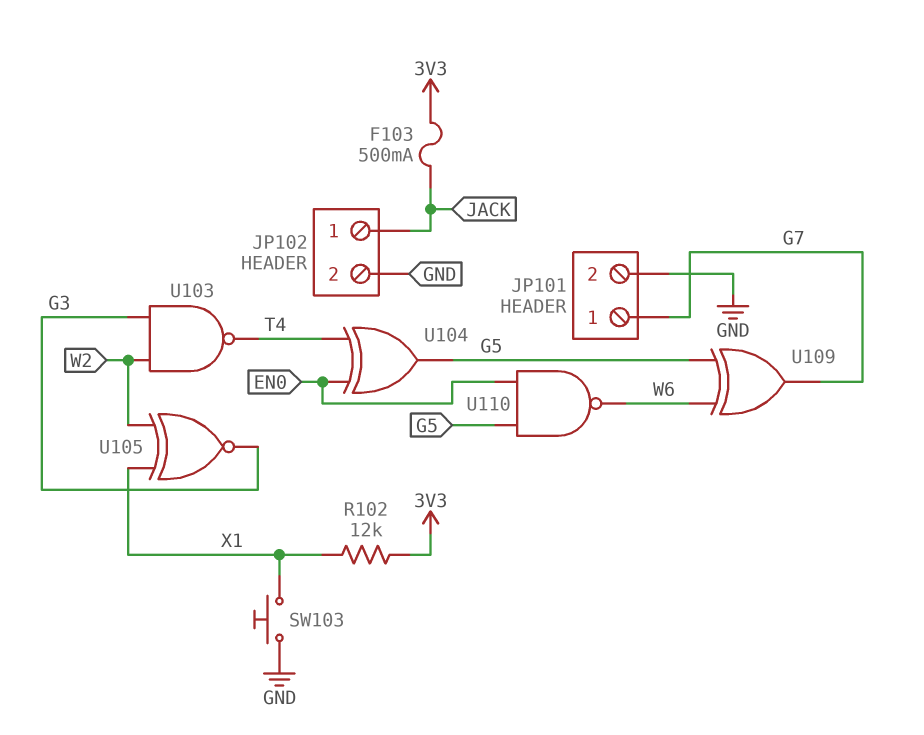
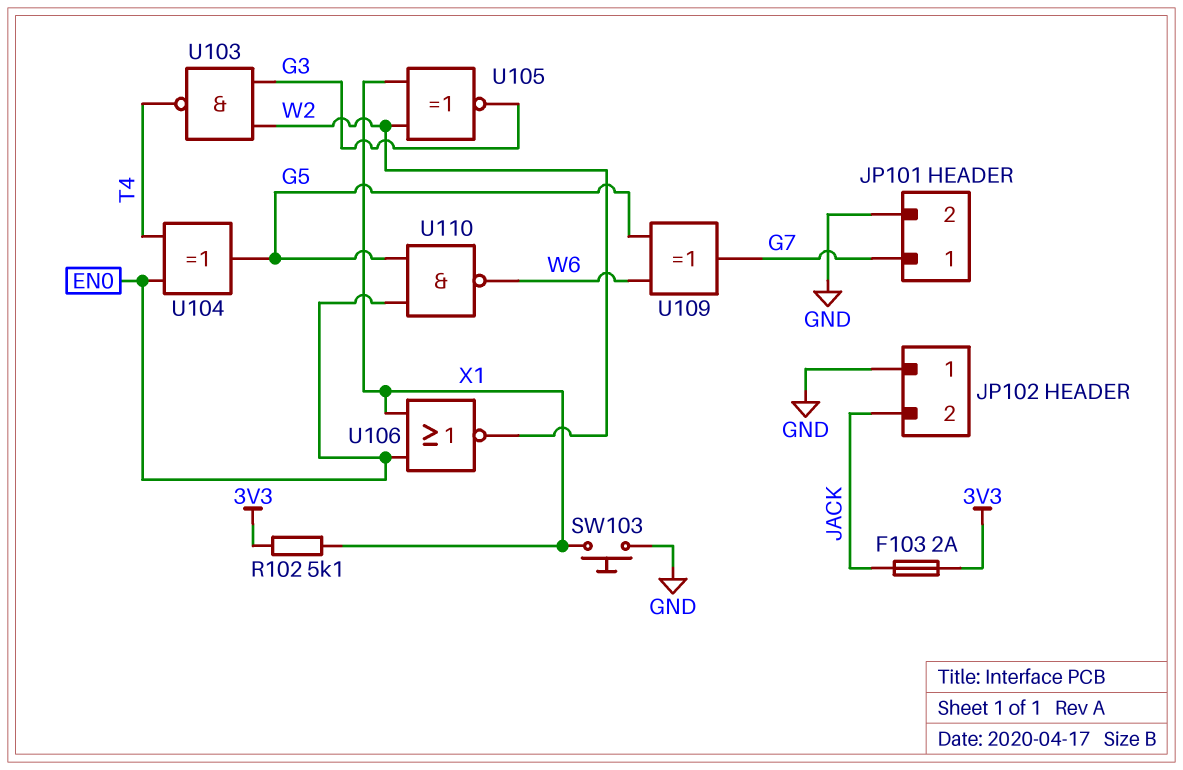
F103: 500mA (3V3, JACK) -> 2A (3V3, JACK)
JP102 pin 1: JACK -> GND
JP102 pin 2: GND -> JACK
R102: 12k (3V3, X1) -> 5.1k (3V3, X1)
U106: none -> NOR (in EN0, in X1, out W2)

